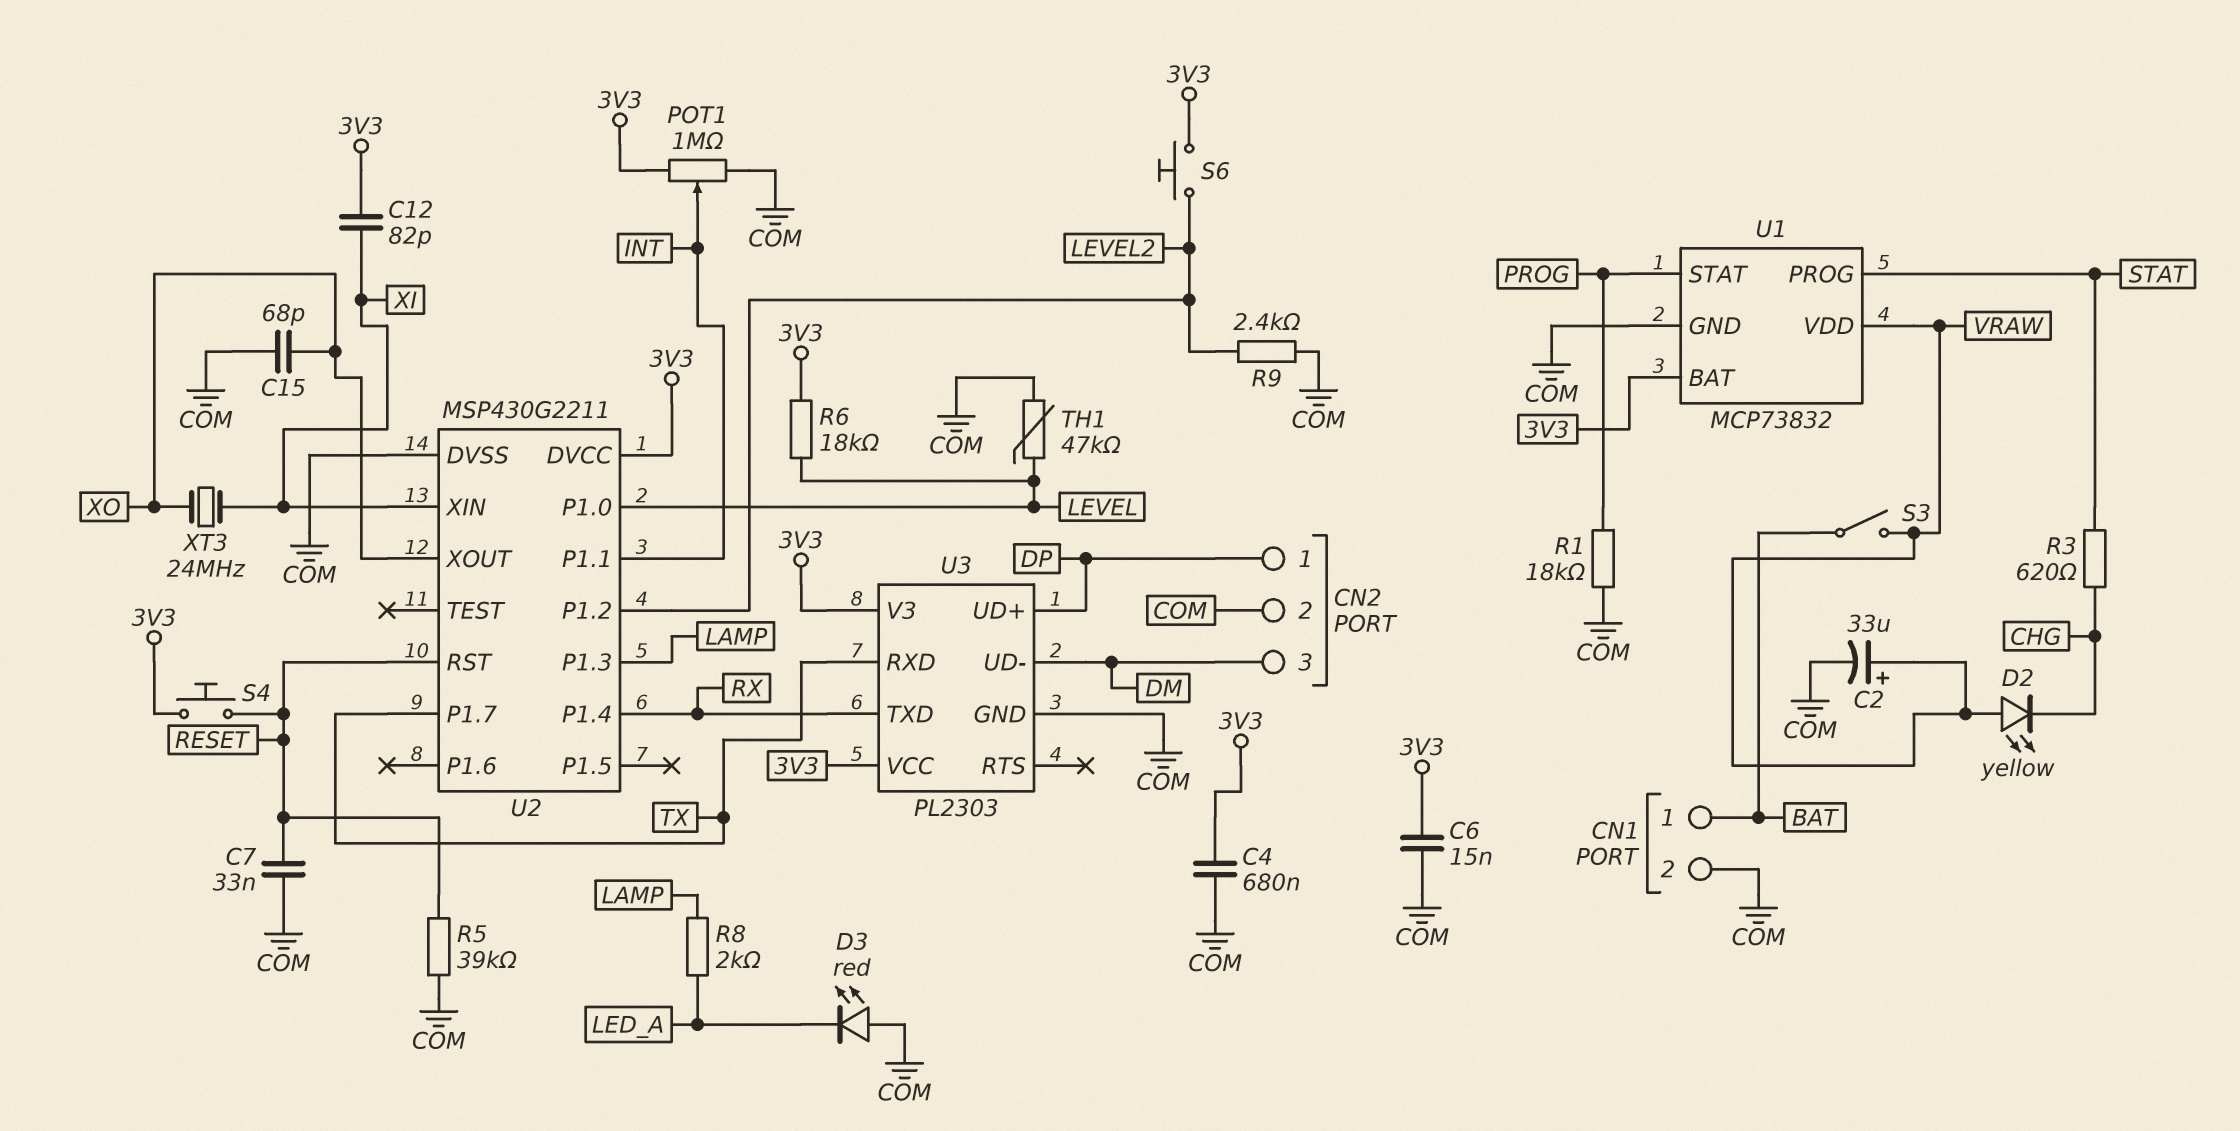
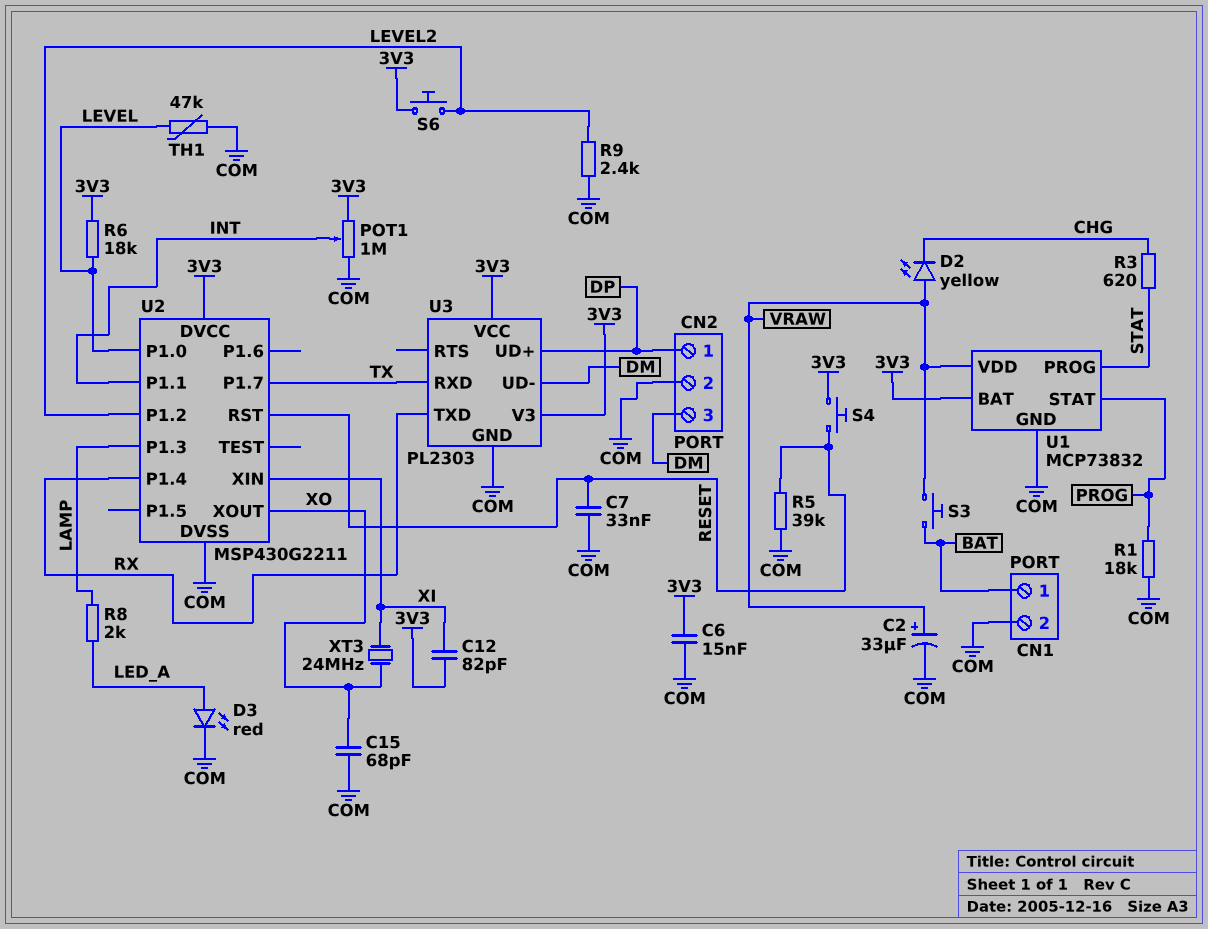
C4: 680nF (3V3, COM) -> none
D3: LED red (A COM, K LED_A) -> LED red (A LED_A, K COM)
S3: switch (BAT, VRAW) -> button (BAT, VRAW)

